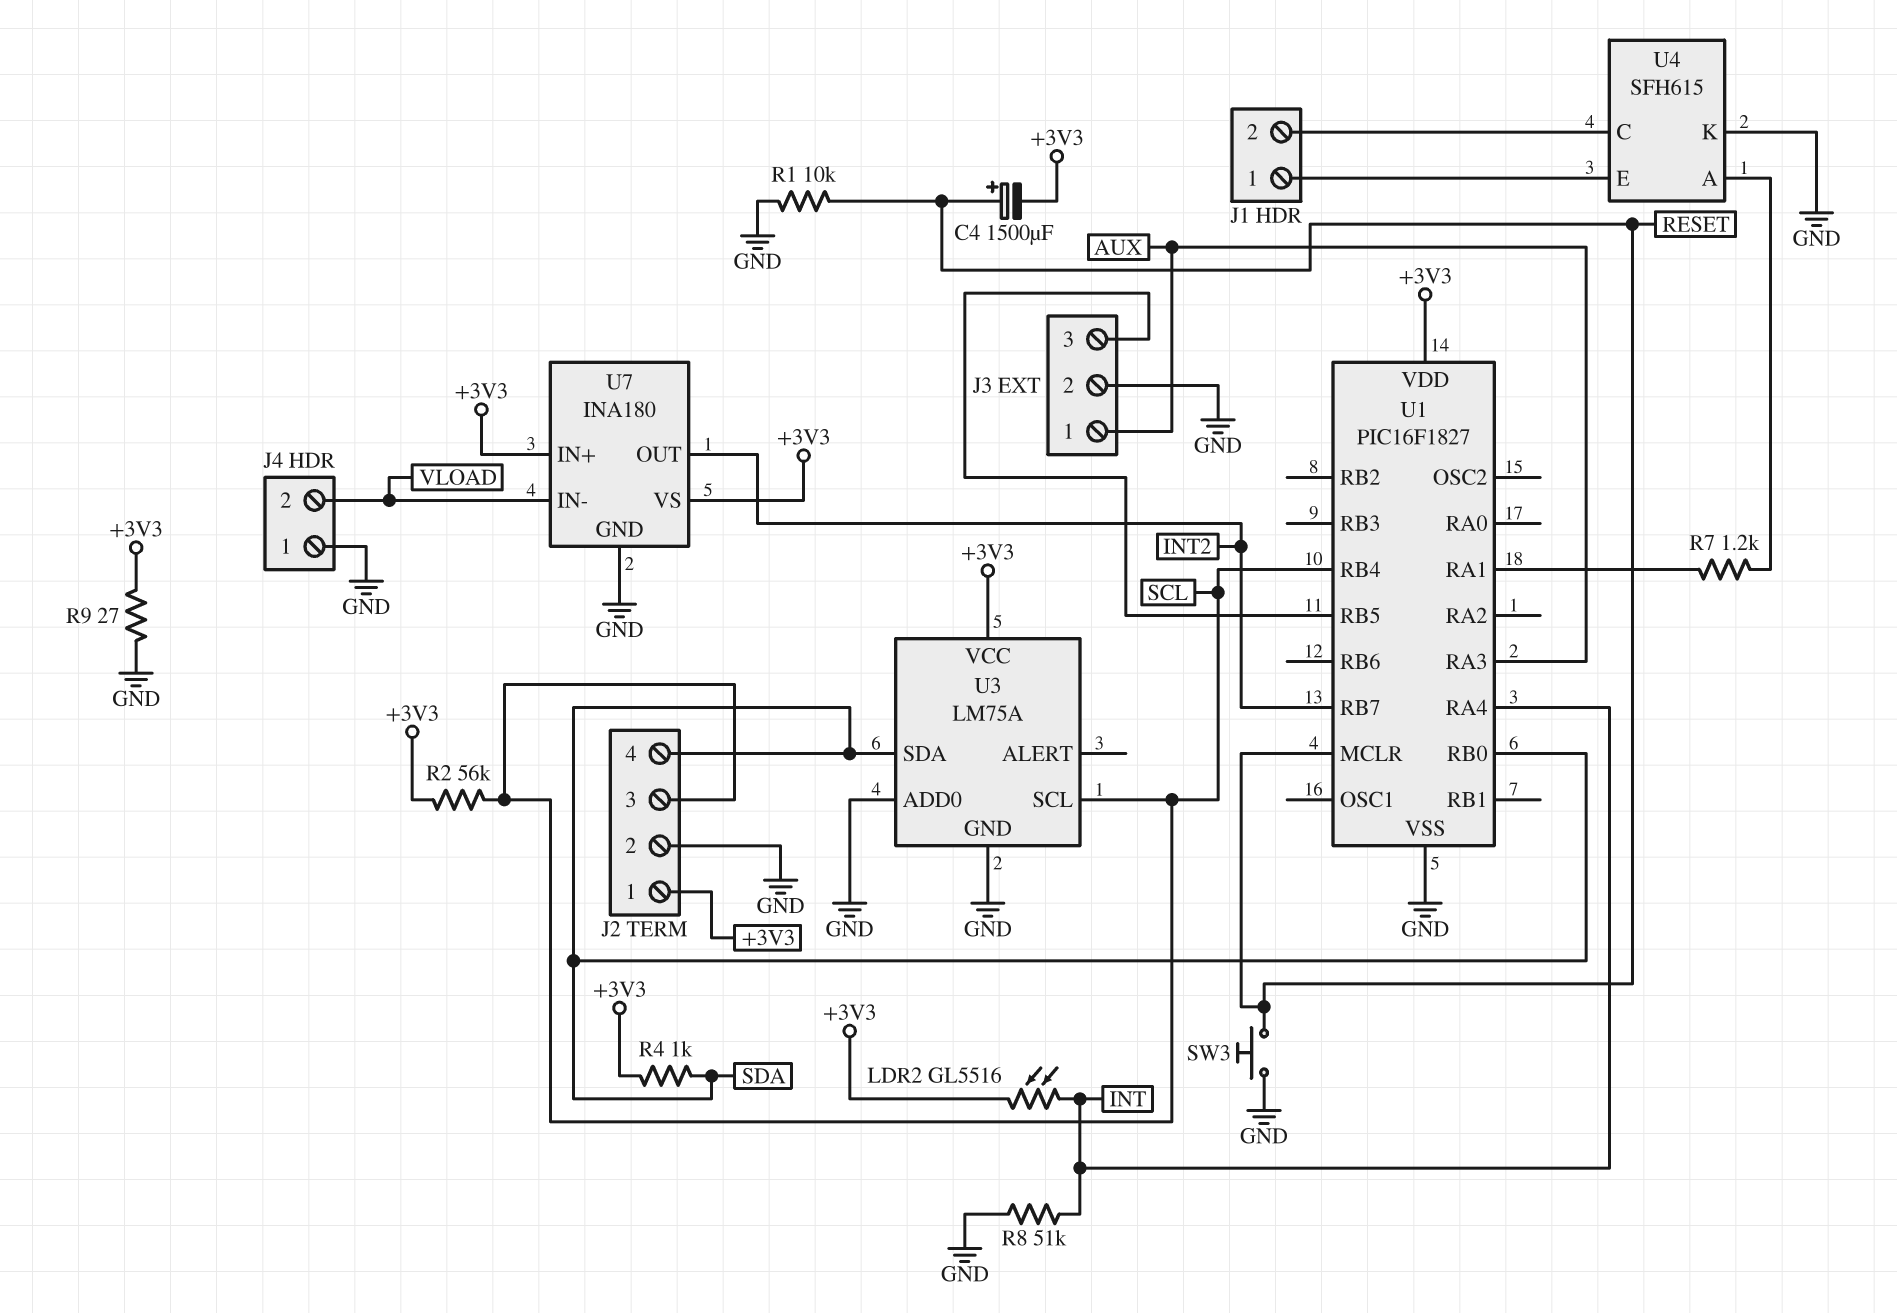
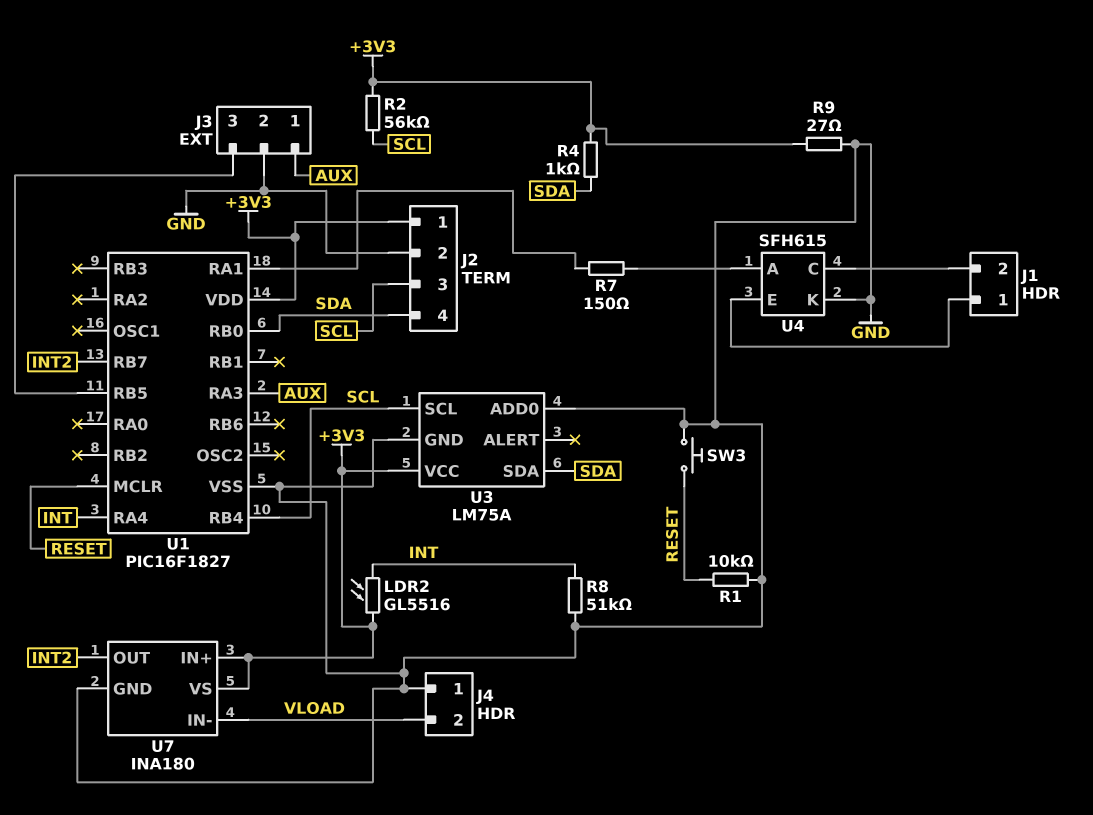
C4: 1500uF (plus RESET, minus +3V3) -> none
R7: 1.2k (U1/RA1, U4/A) -> 150 (U1/RA1, U4/A)

